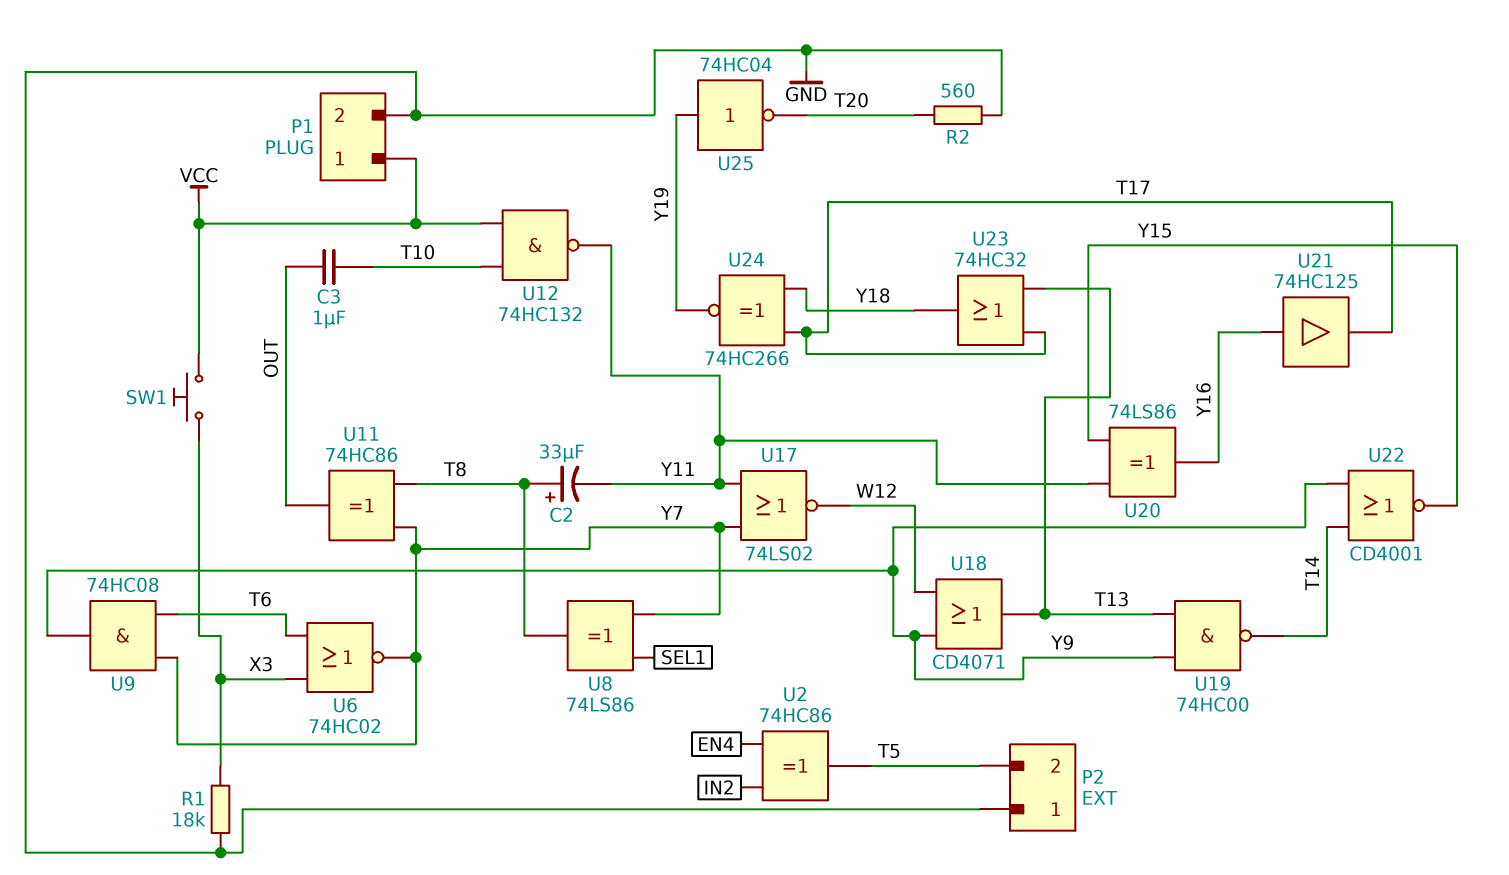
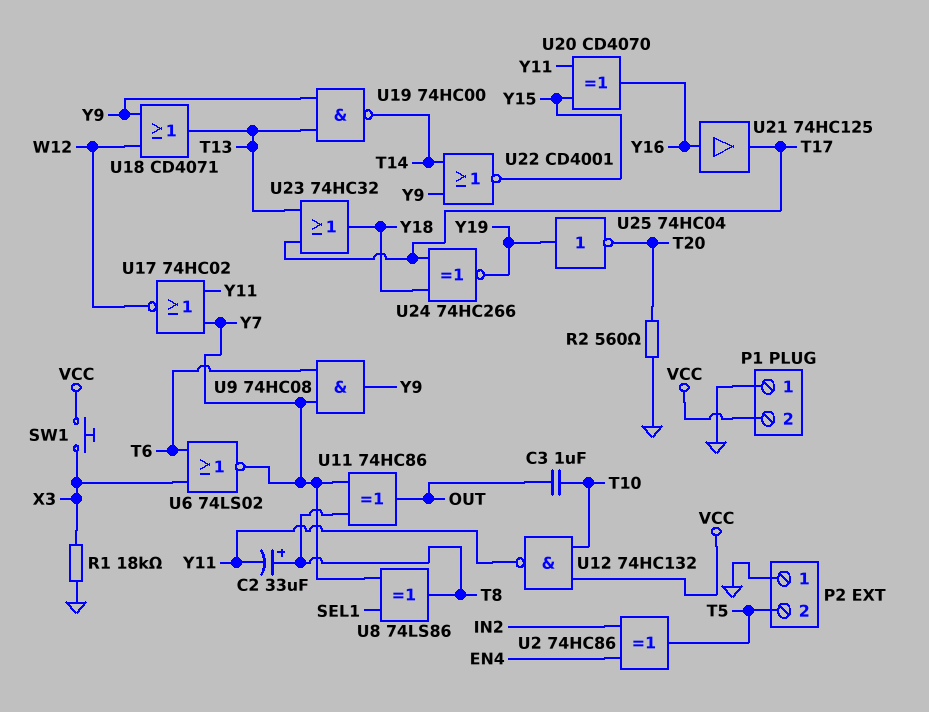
P1 pin 1: VCC -> GND
P1 pin 2: GND -> VCC
U6: NOR 74HC02 (in T6, in X3, out Y7) -> NOR 74LS02 (in T6, in X3, out Y7)
U17: NOR 74LS02 (in Y7, in Y11, out W12) -> NOR 74HC02 (in Y7, in Y11, out W12)
U20: XOR 74LS86 (in Y11, in Y15, out Y16) -> XOR CD4070 (in Y11, in Y15, out Y16)

